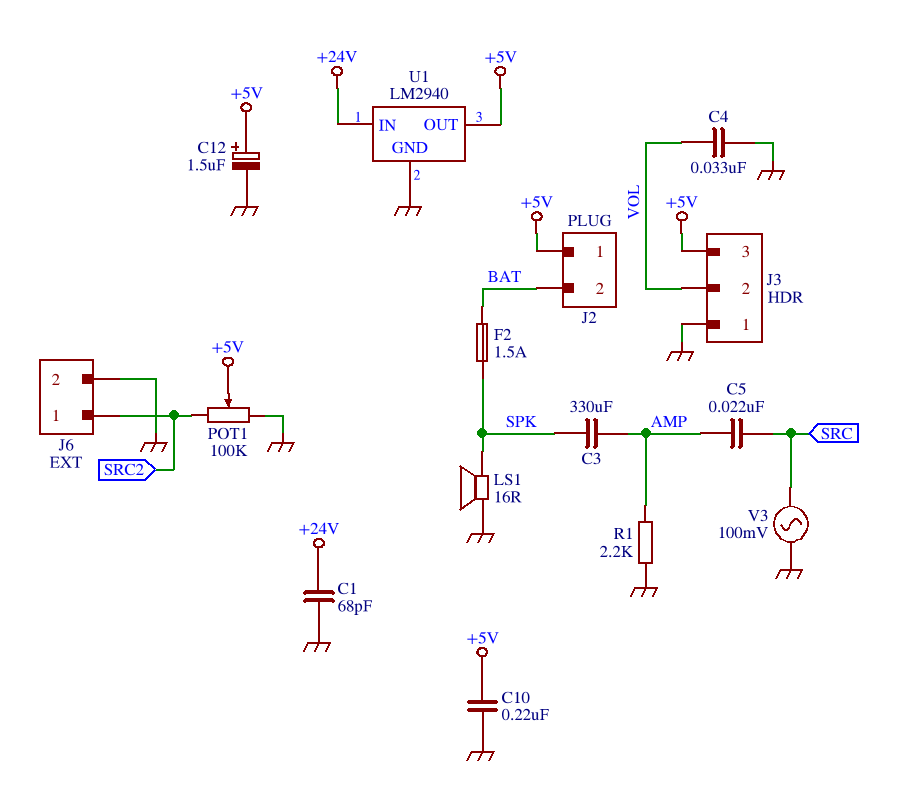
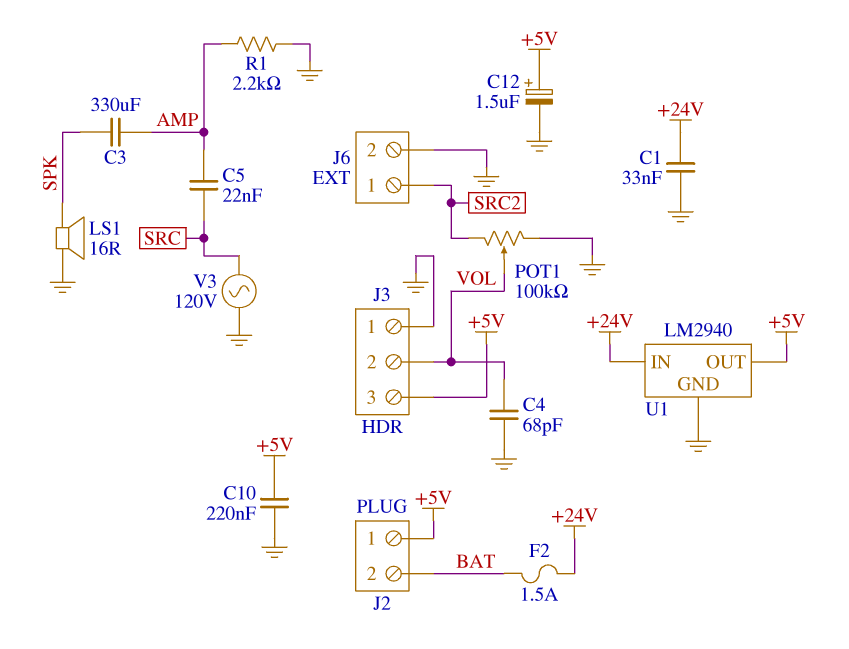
C1: 68pF (+24V, GND) -> 33nF (+24V, GND)
C4: 33nF (GND, VOL) -> 68pF (GND, VOL)
F2: 1.5A (BAT, SPK) -> 1.5A (+24V, BAT)
POT1: 100k (GND, SRC2, wiper +5V) -> 100k (GND, SRC2, wiper VOL)
V3: AC 100mV (GND, SRC) -> AC 120V (GND, SRC)

